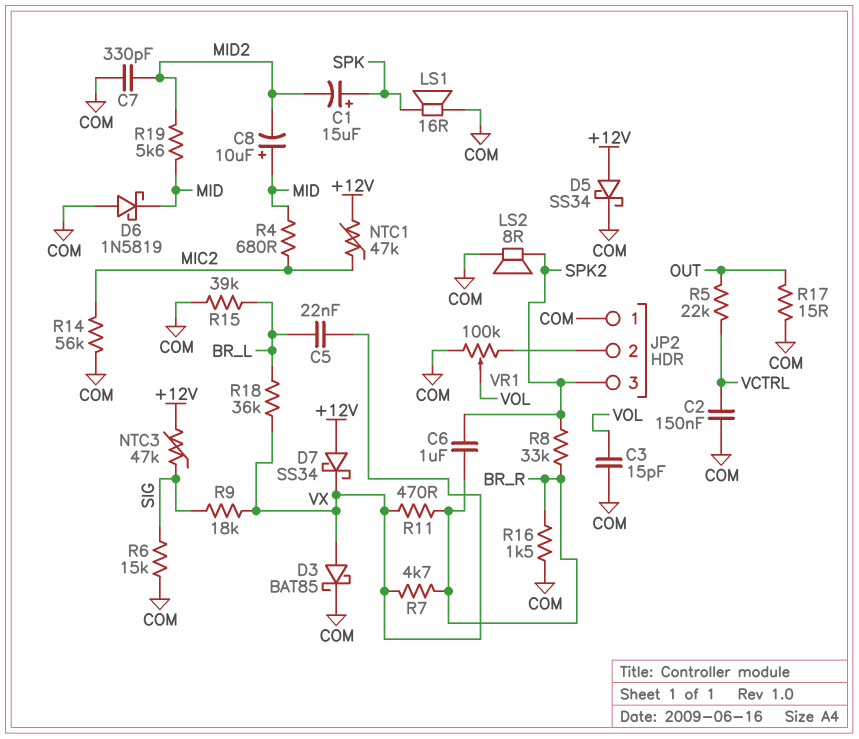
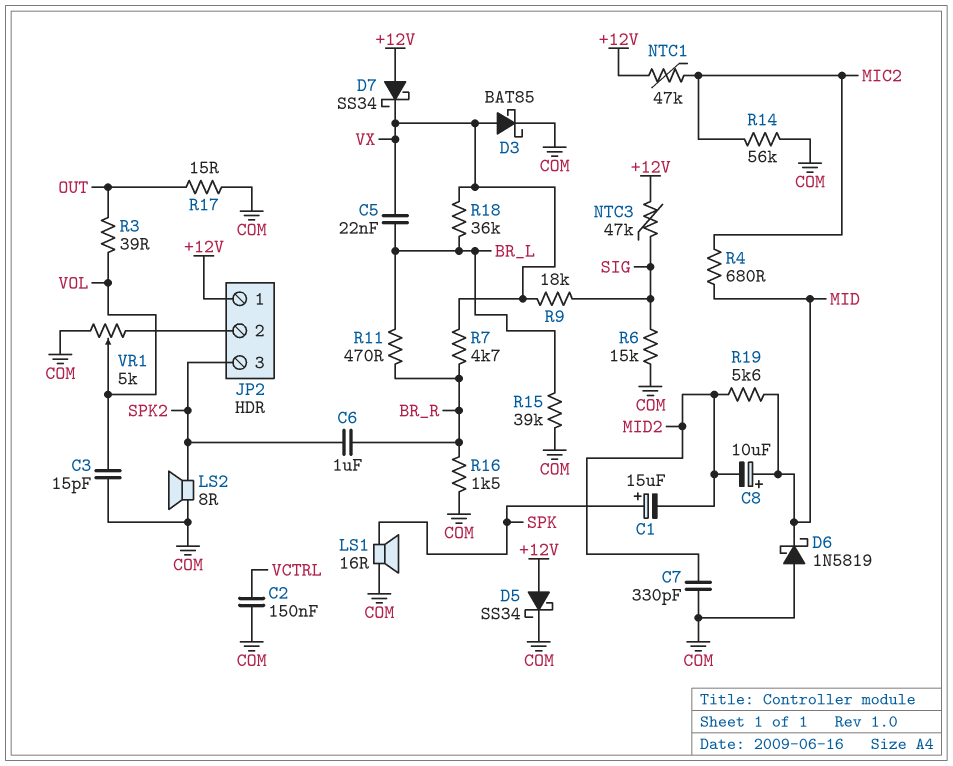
JP2 pin 1: COM -> +12V
R3: none -> 39 (OUT, VOL)
R5: 22k (OUT, VCTRL) -> none
R8: 33k (BR_R, SPK2) -> none
R11: 470 (BR_R, VX) -> 470 (BR_L, BR_R)
VR1: 100k (COM, JP2/2, wiper VOL) -> 5k (COM, JP2/2, wiper VOL)

